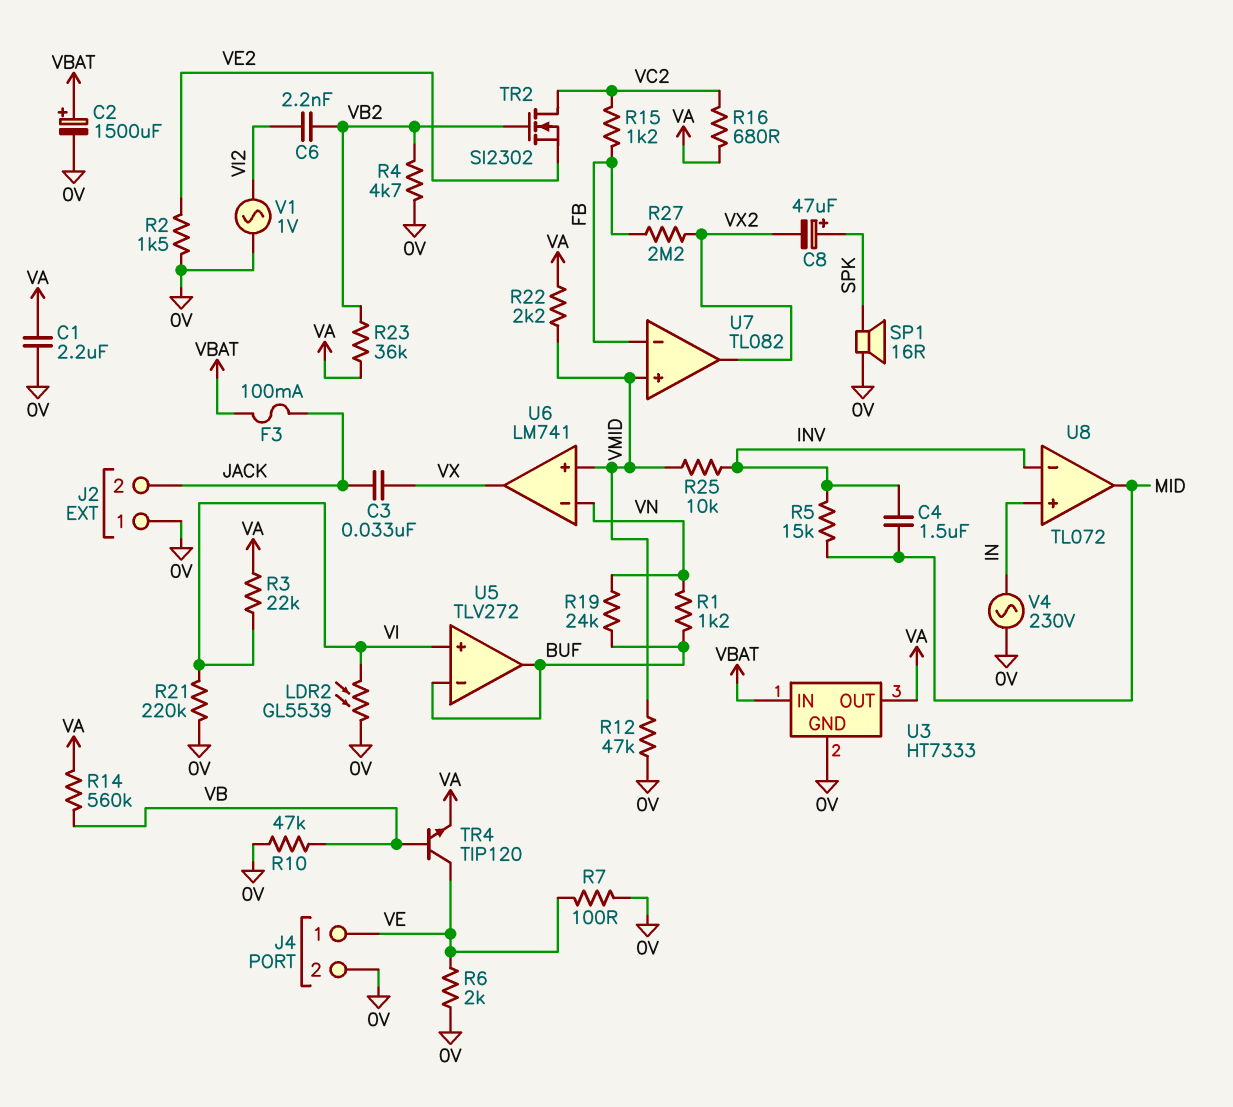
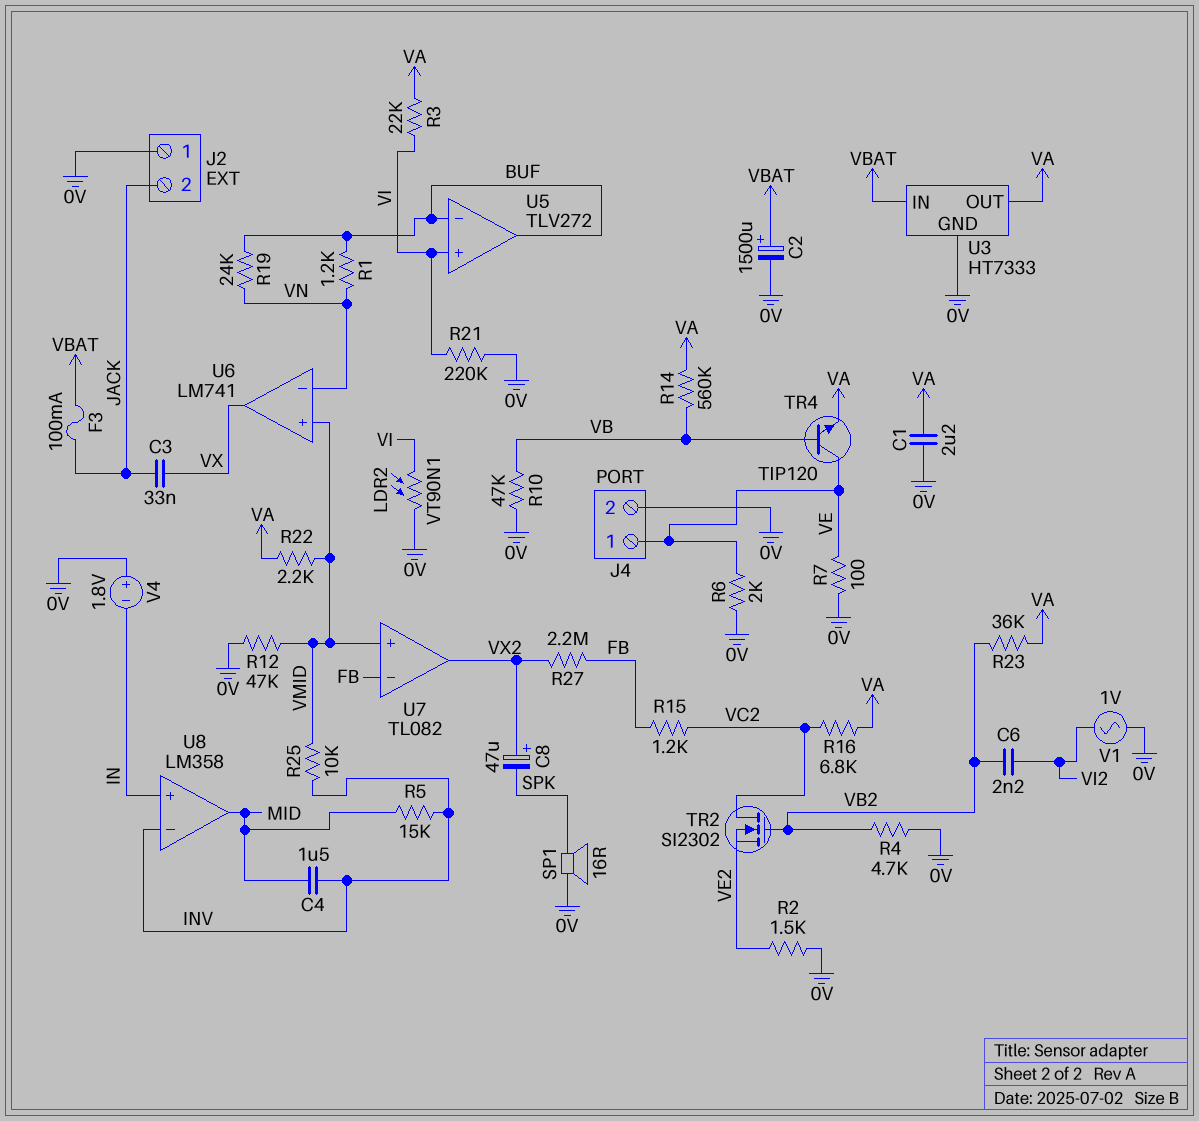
C8: 47uF (plus SPK, minus VX2) -> 47uF (plus VX2, minus SPK)
LDR2: GL5539 (0V, VI) -> VT90N1 (0V, VI)
R16: 680 (VA, VC2) -> 6.8k (VA, VC2)
U8: TL072 -> LM358
V4: AC 230V (0V, IN) -> 1.8V (plus 0V, minus IN)

